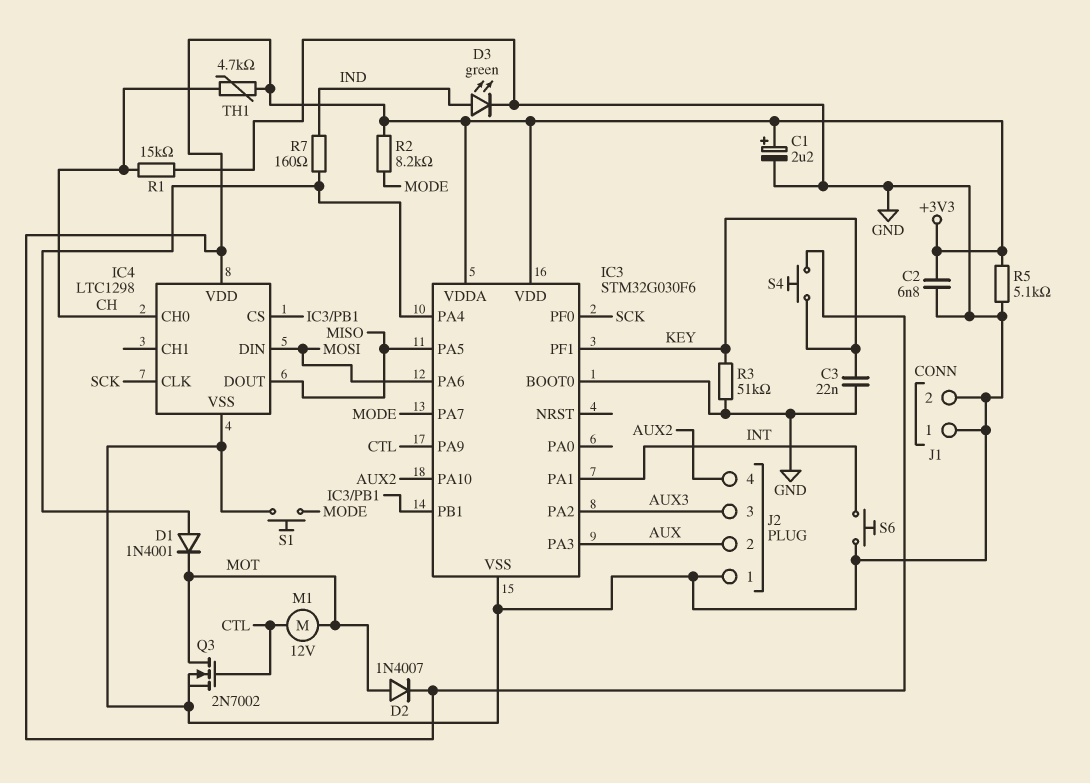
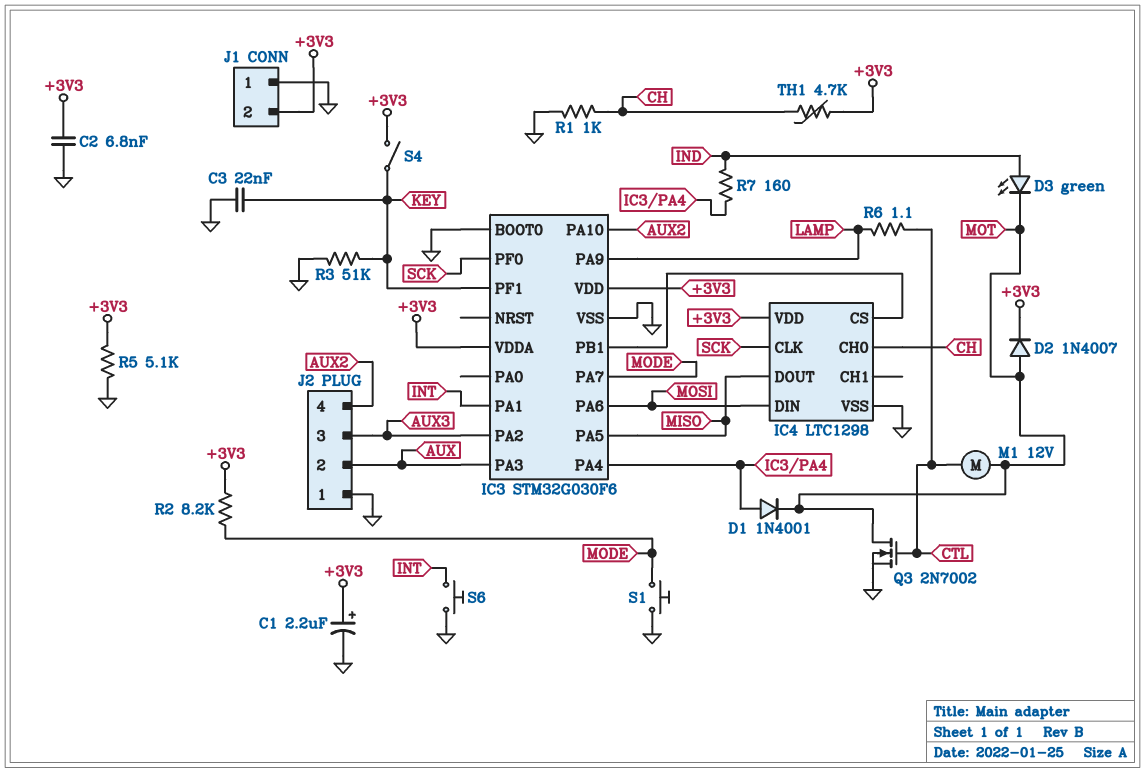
D3: LED green (A IND, K GND) -> LED green (A IND, K MOT)
IC3 pin PA9: CTL -> LAMP
J1 pin 2: GND -> +3V3
R1: 15k (CH, GND) -> 1k (CH, GND)
R6: none -> 1.1 (CTL, LAMP)
S4: button (+3V3, KEY) -> switch (+3V3, KEY)

